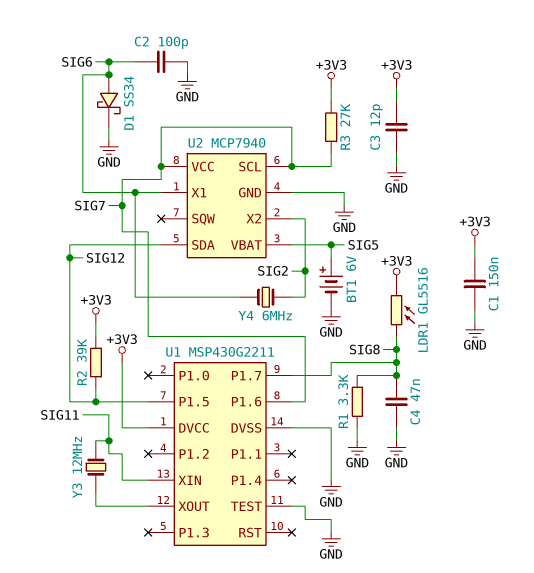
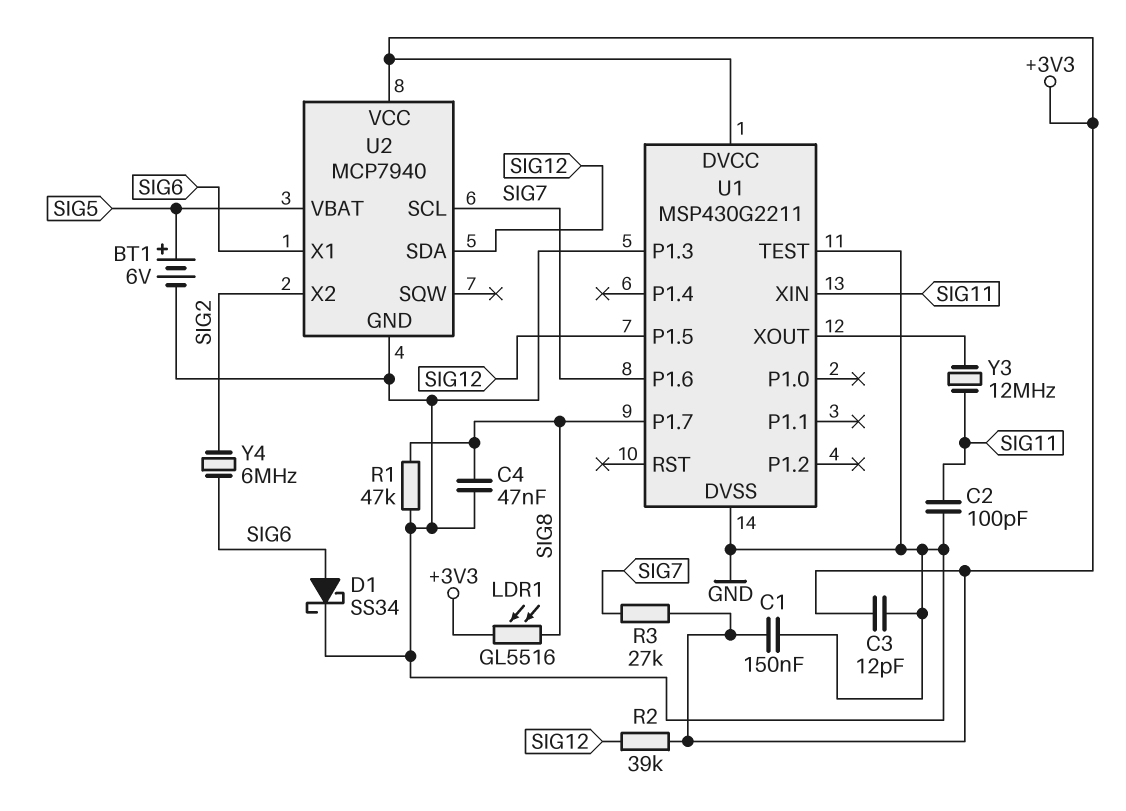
C2: 100pF (GND, SIG6) -> 100pF (GND, SIG11)
R1: 3.3k (GND, SIG8) -> 47k (GND, SIG8)
U1 pin P1.3: none -> GND
U2 pin VCC: SIG7 -> +3V3

